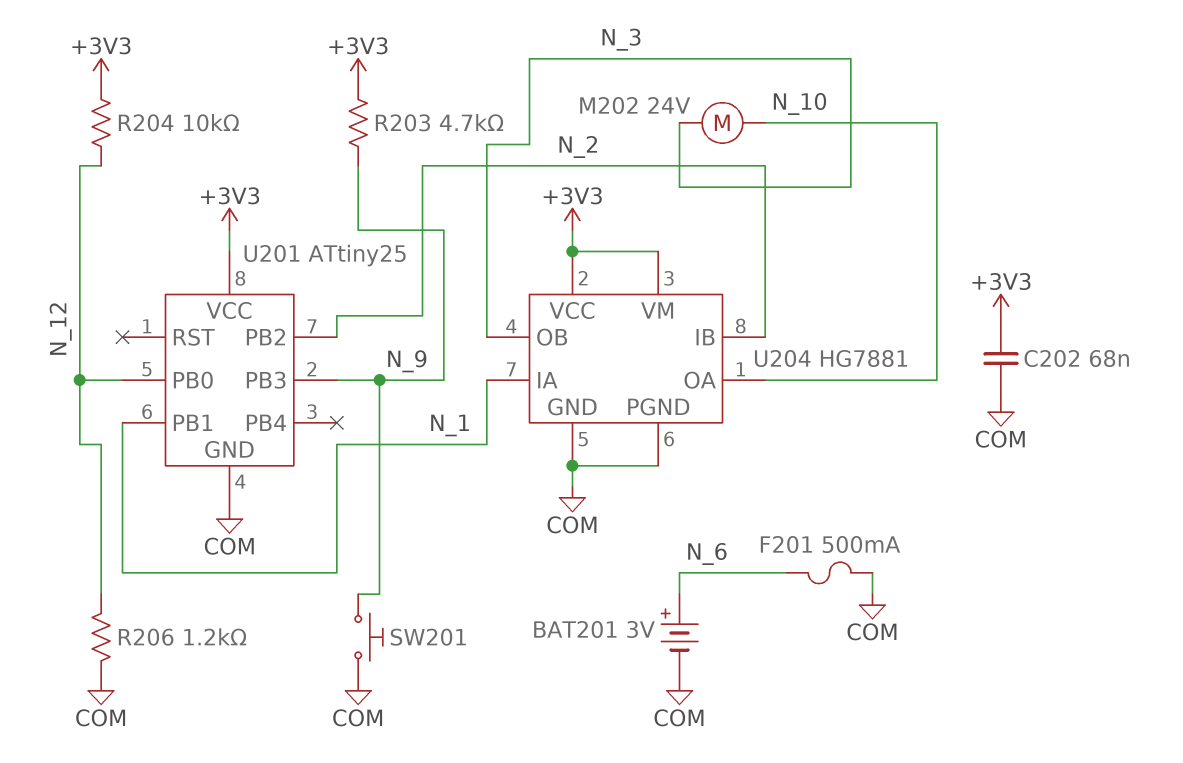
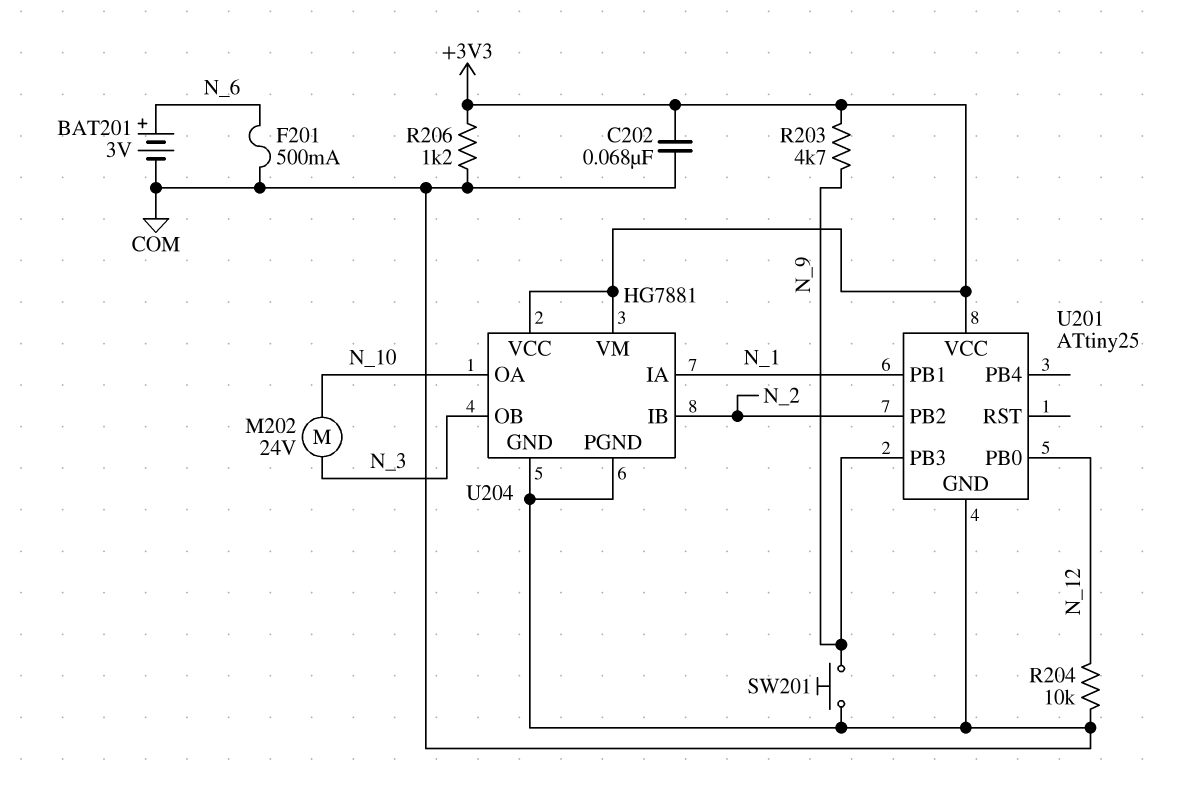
R204: 10k (+3V3, N_12) -> 10k (COM, N_12)
R206: 1.2k (COM, N_12) -> 1.2k (+3V3, COM)

